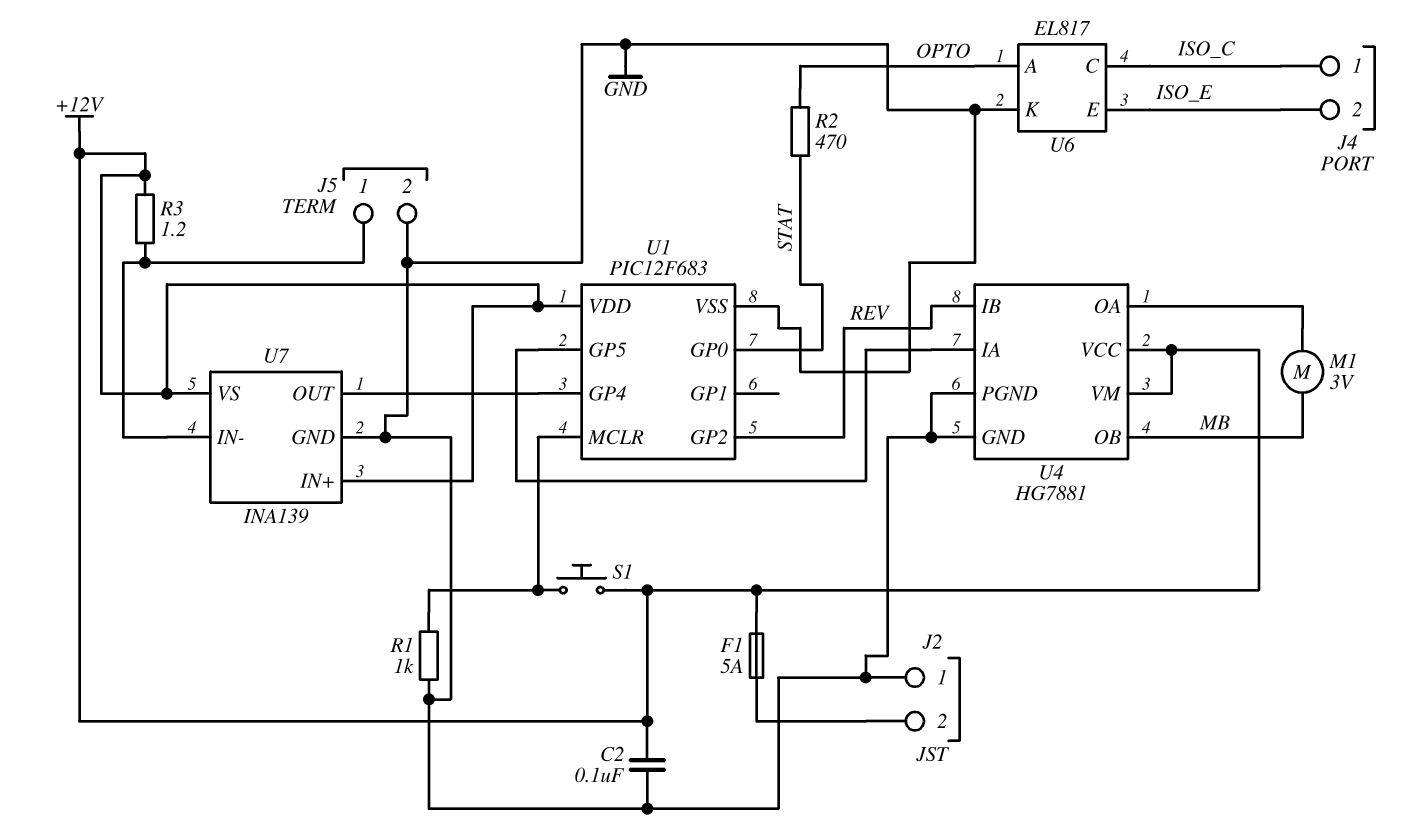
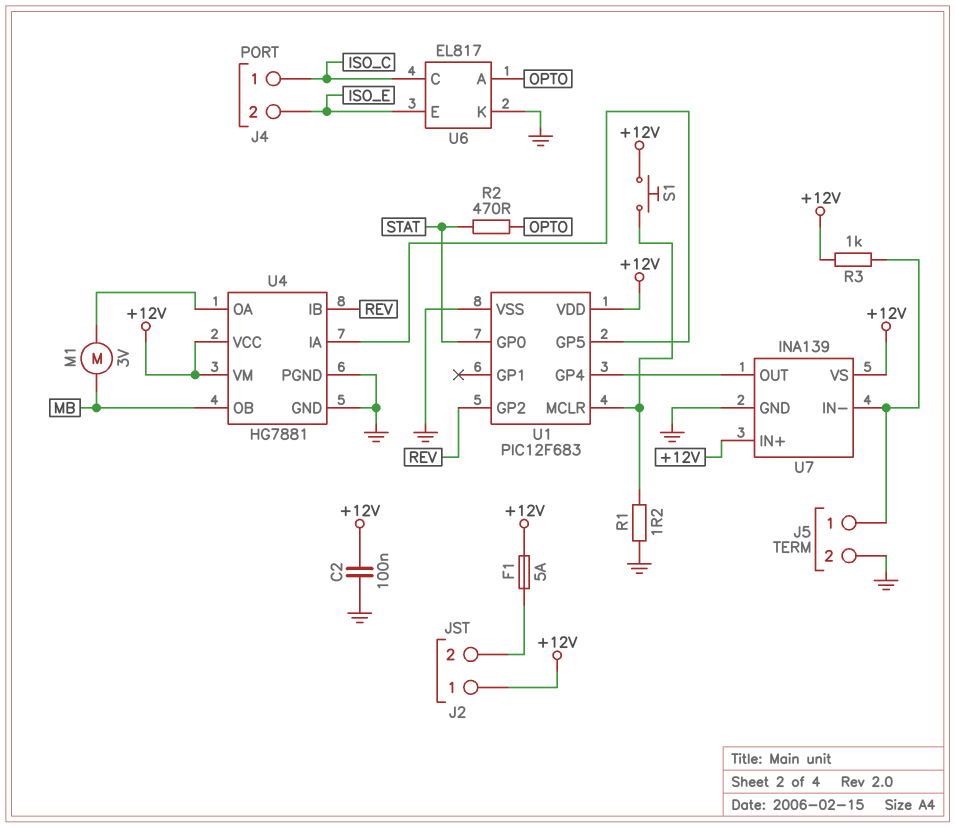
J2 pin 1: GND -> +12V
R1: 1k (GND, U1/MCLR) -> 1.2 (GND, U1/MCLR)
R3: 1.2 (+12V, J5/1) -> 1k (+12V, J5/1)

